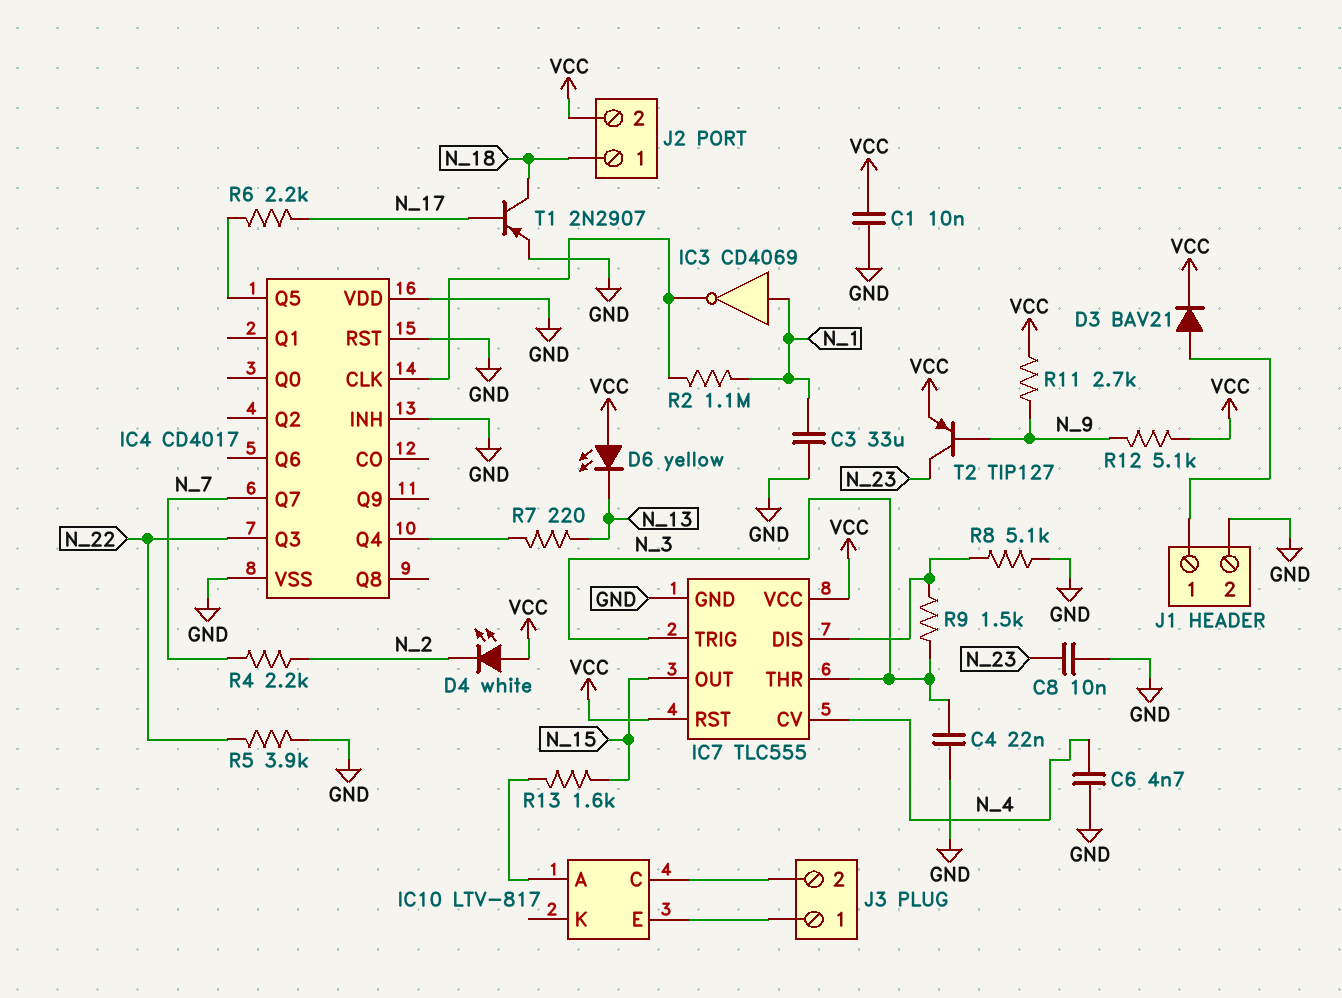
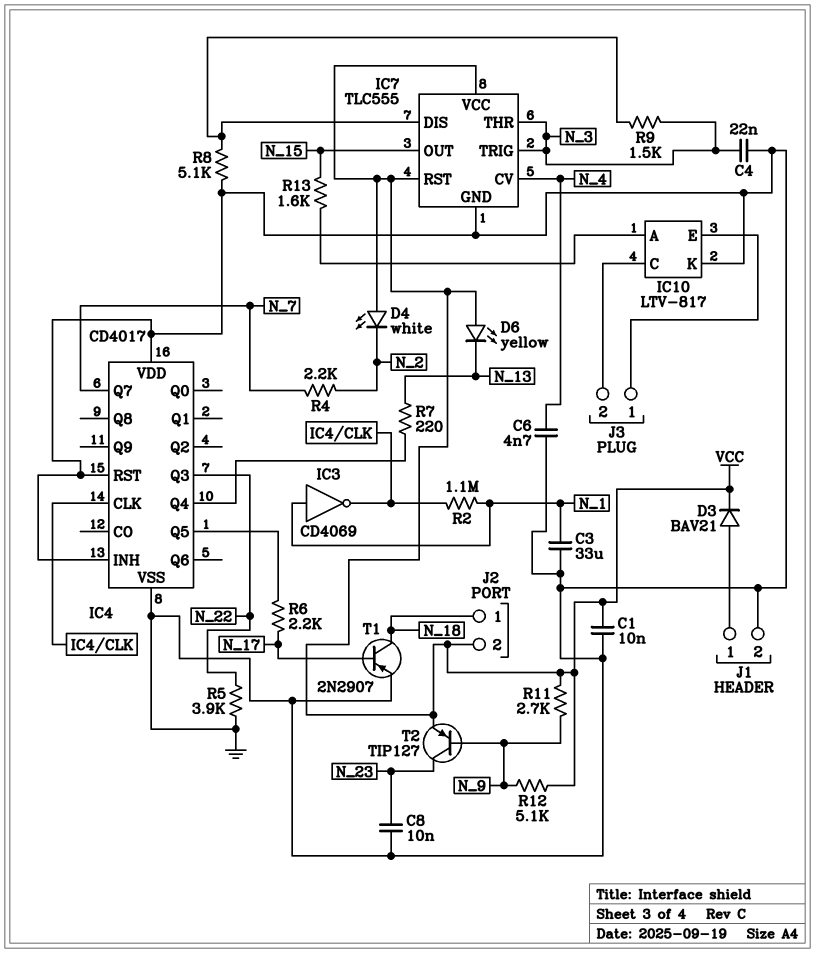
IC10 pin K: none -> GND

